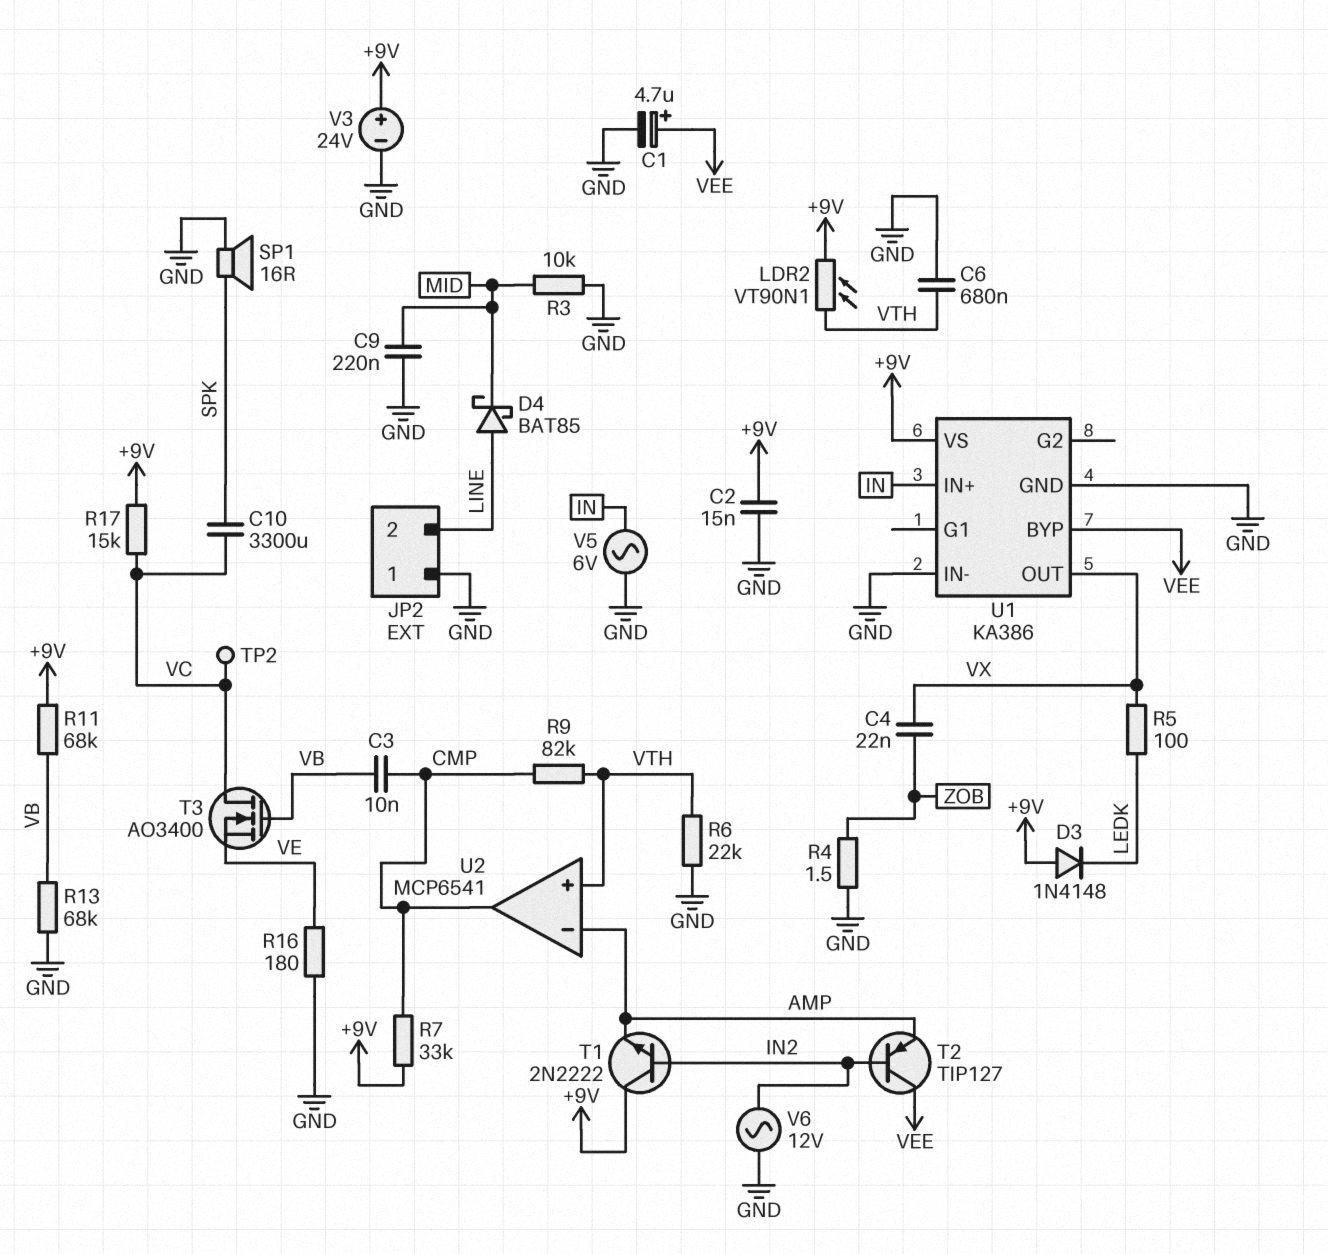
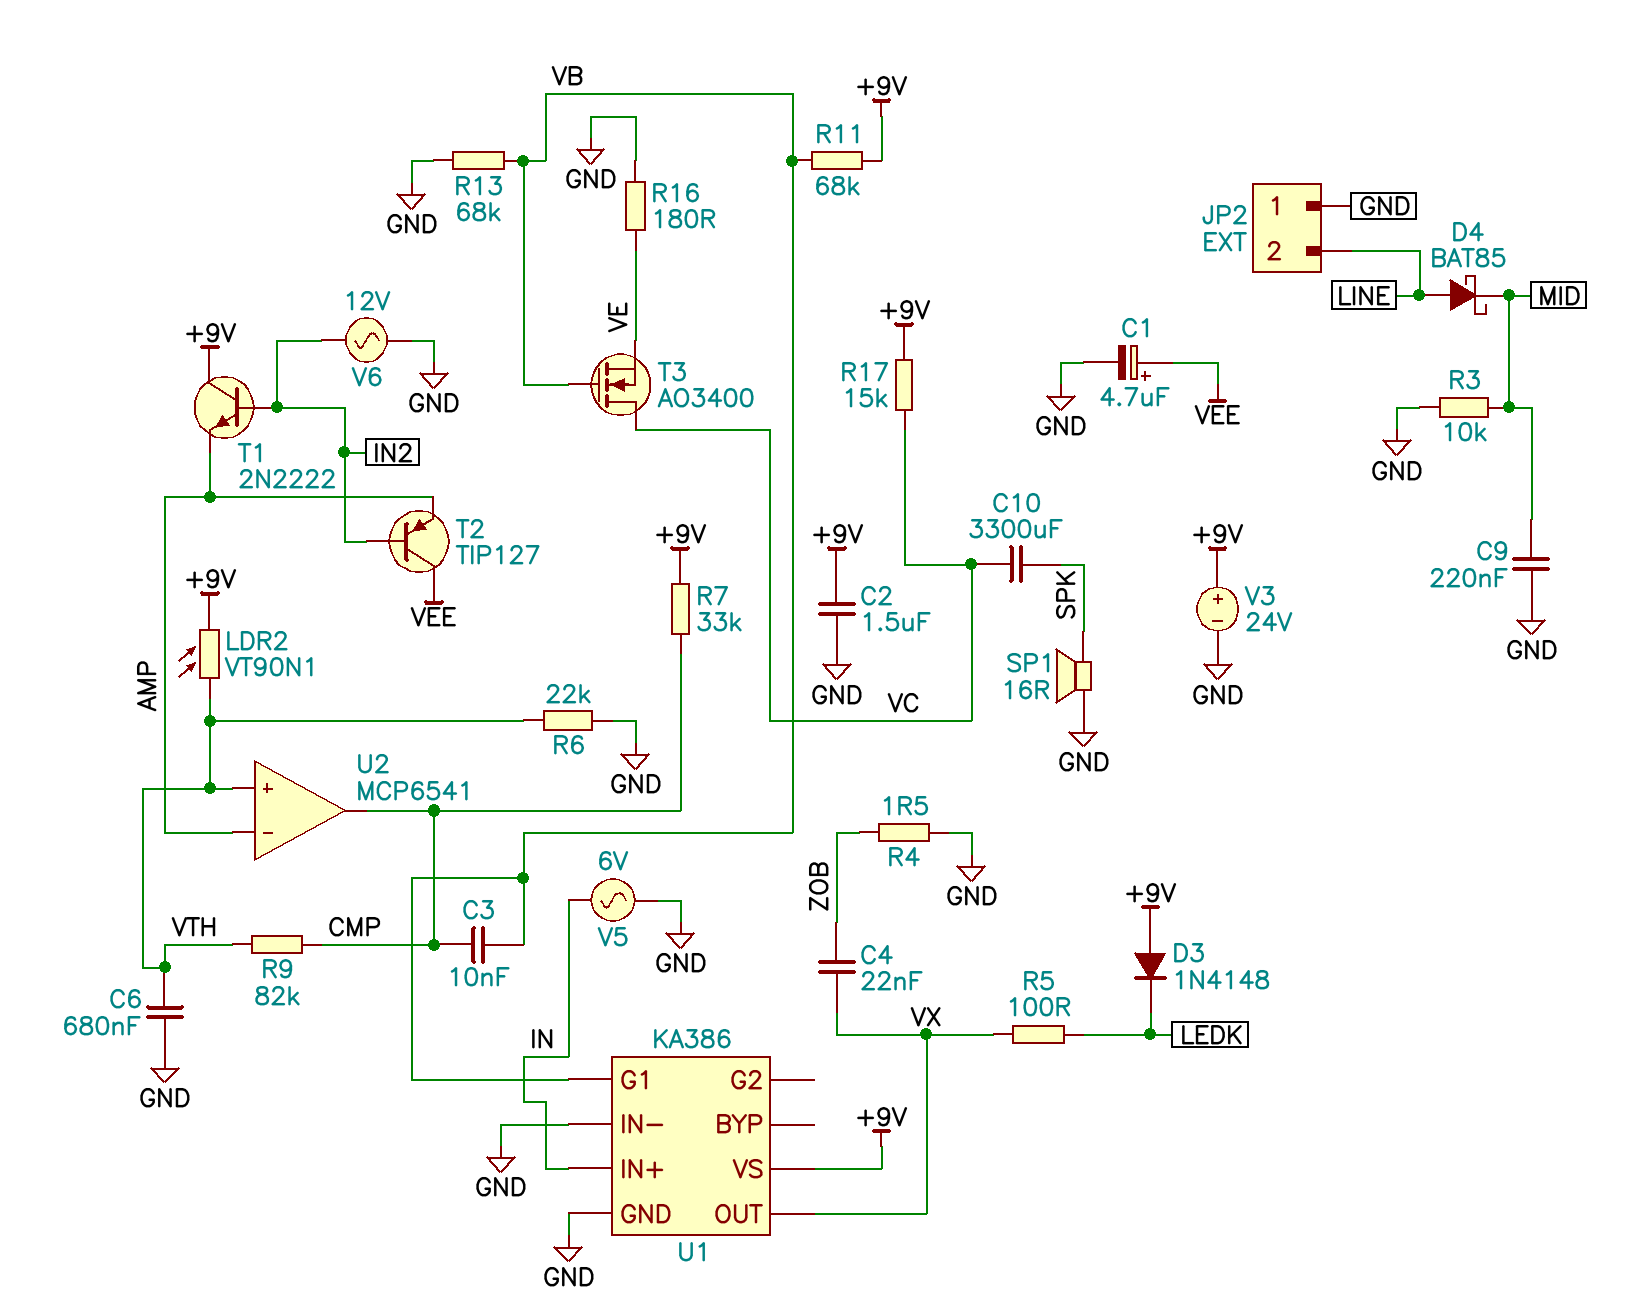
C2: 15nF (+9V, GND) -> 1.5uF (+9V, GND)
TP2: test point (VC) -> none
U1 pin BYP: VEE -> none
U1 pin G1: none -> VB

